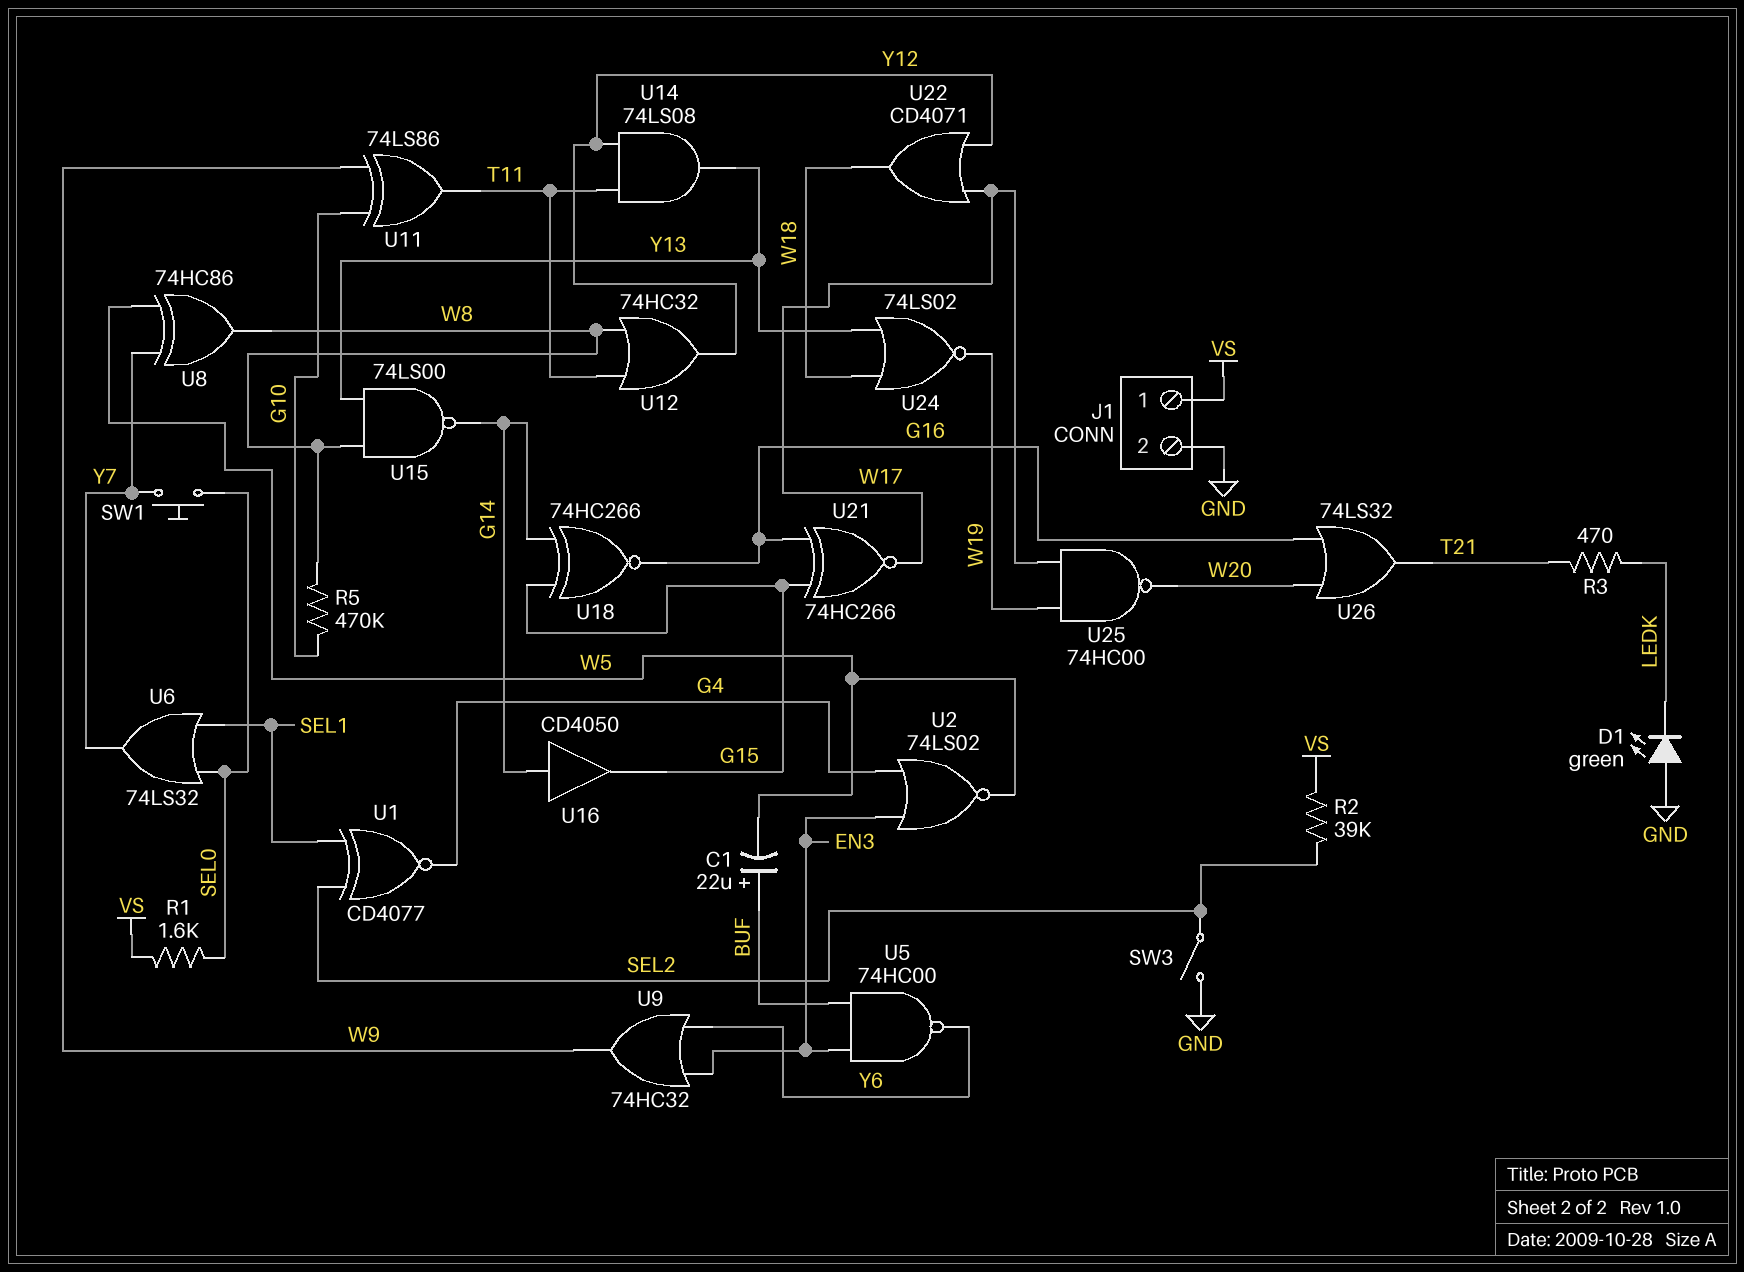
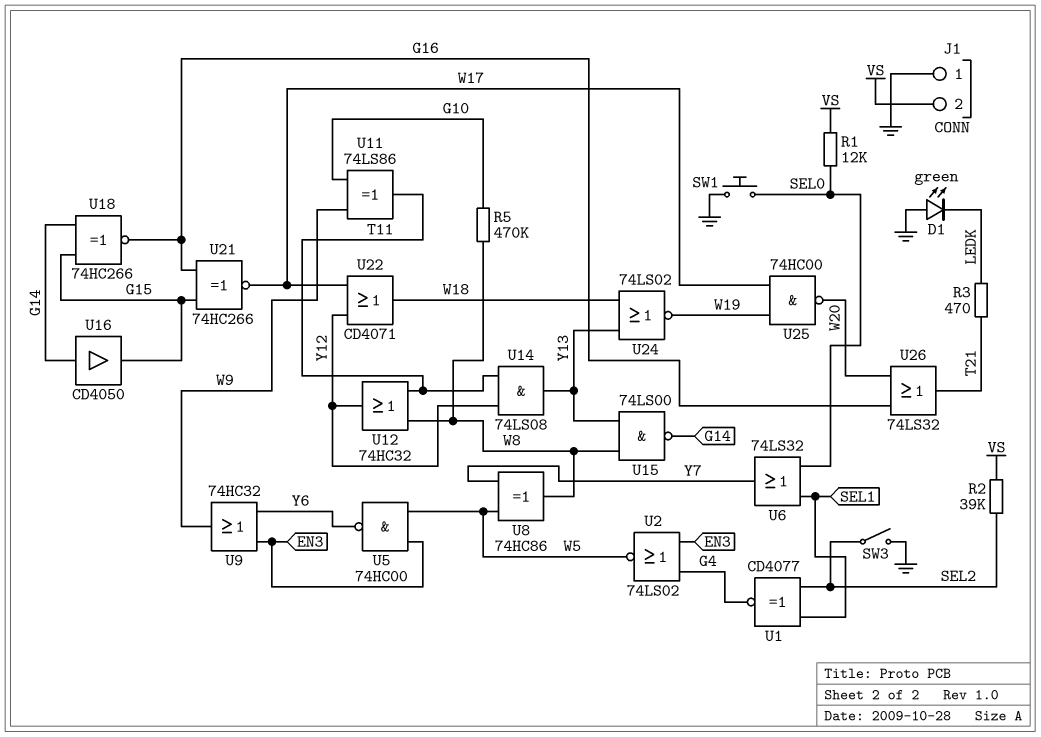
C1: 22uF (plus BUF, minus W5) -> none
J1 pin 1: VS -> GND
J1 pin 2: GND -> VS
R1: 1.6k (SEL0, VS) -> 12k (SEL0, VS)
SW1: button (SEL0, Y7) -> button (GND, SEL0)
U5: NAND 74HC00 (in BUF, in EN3, out Y6) -> NAND 74HC00 (in EN3, in W5, out Y6)

